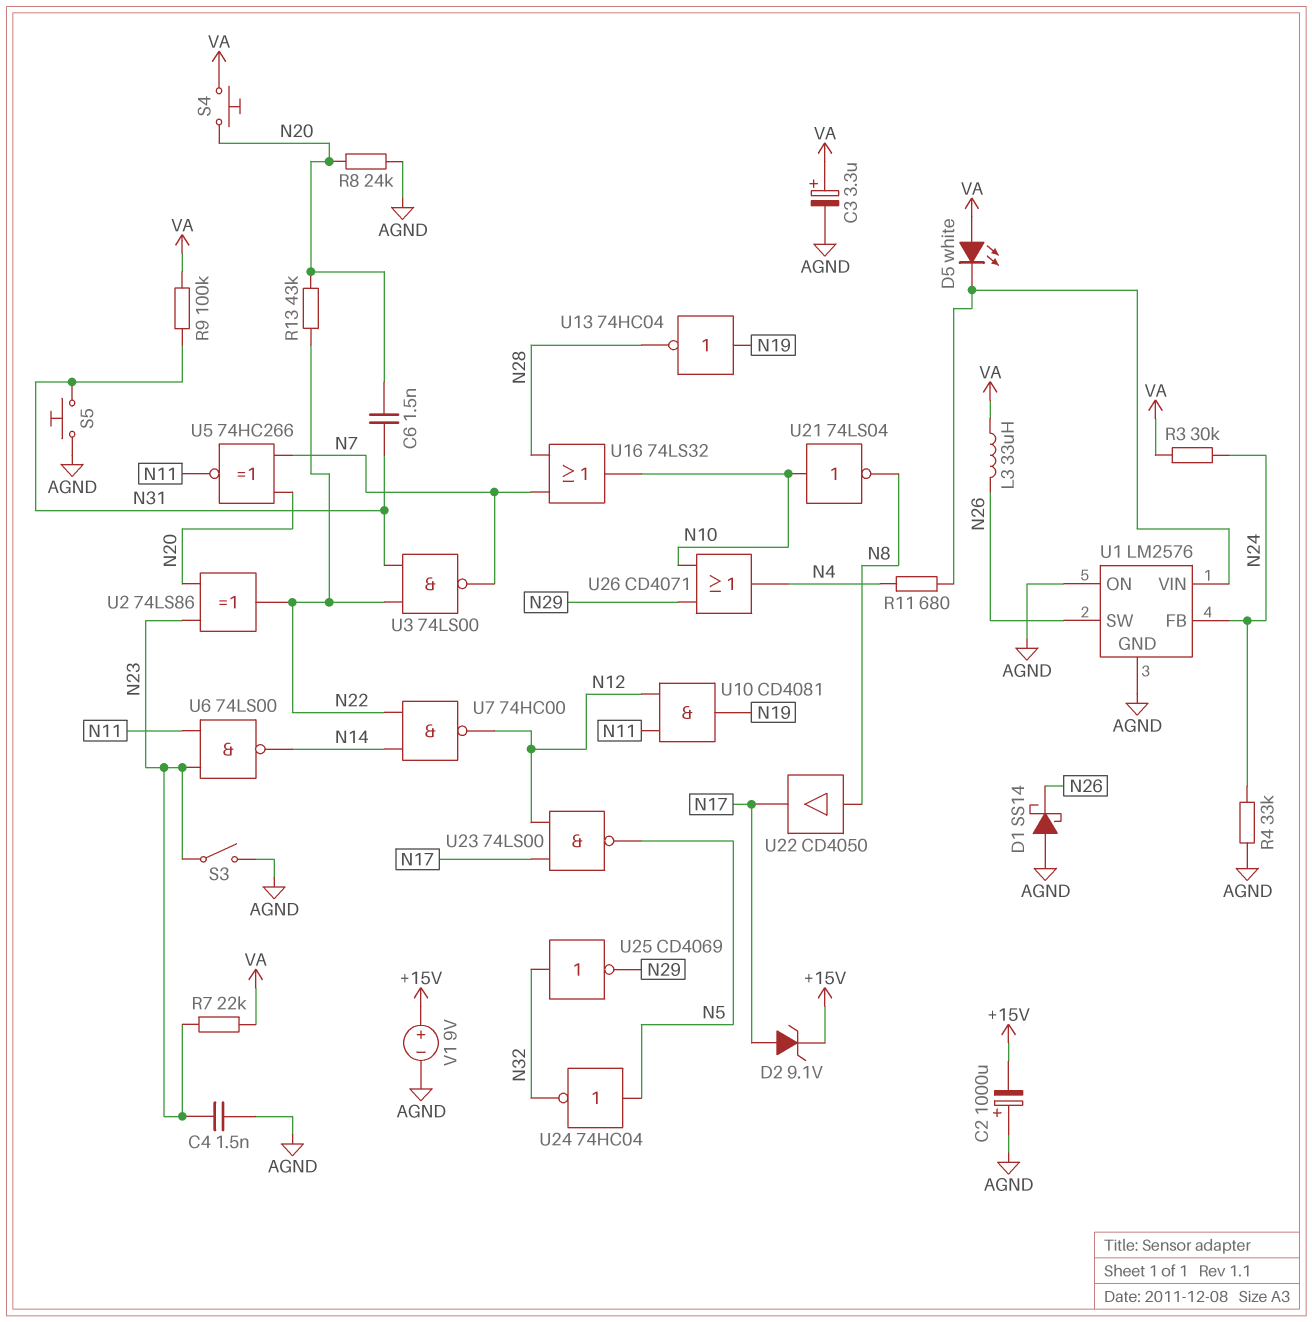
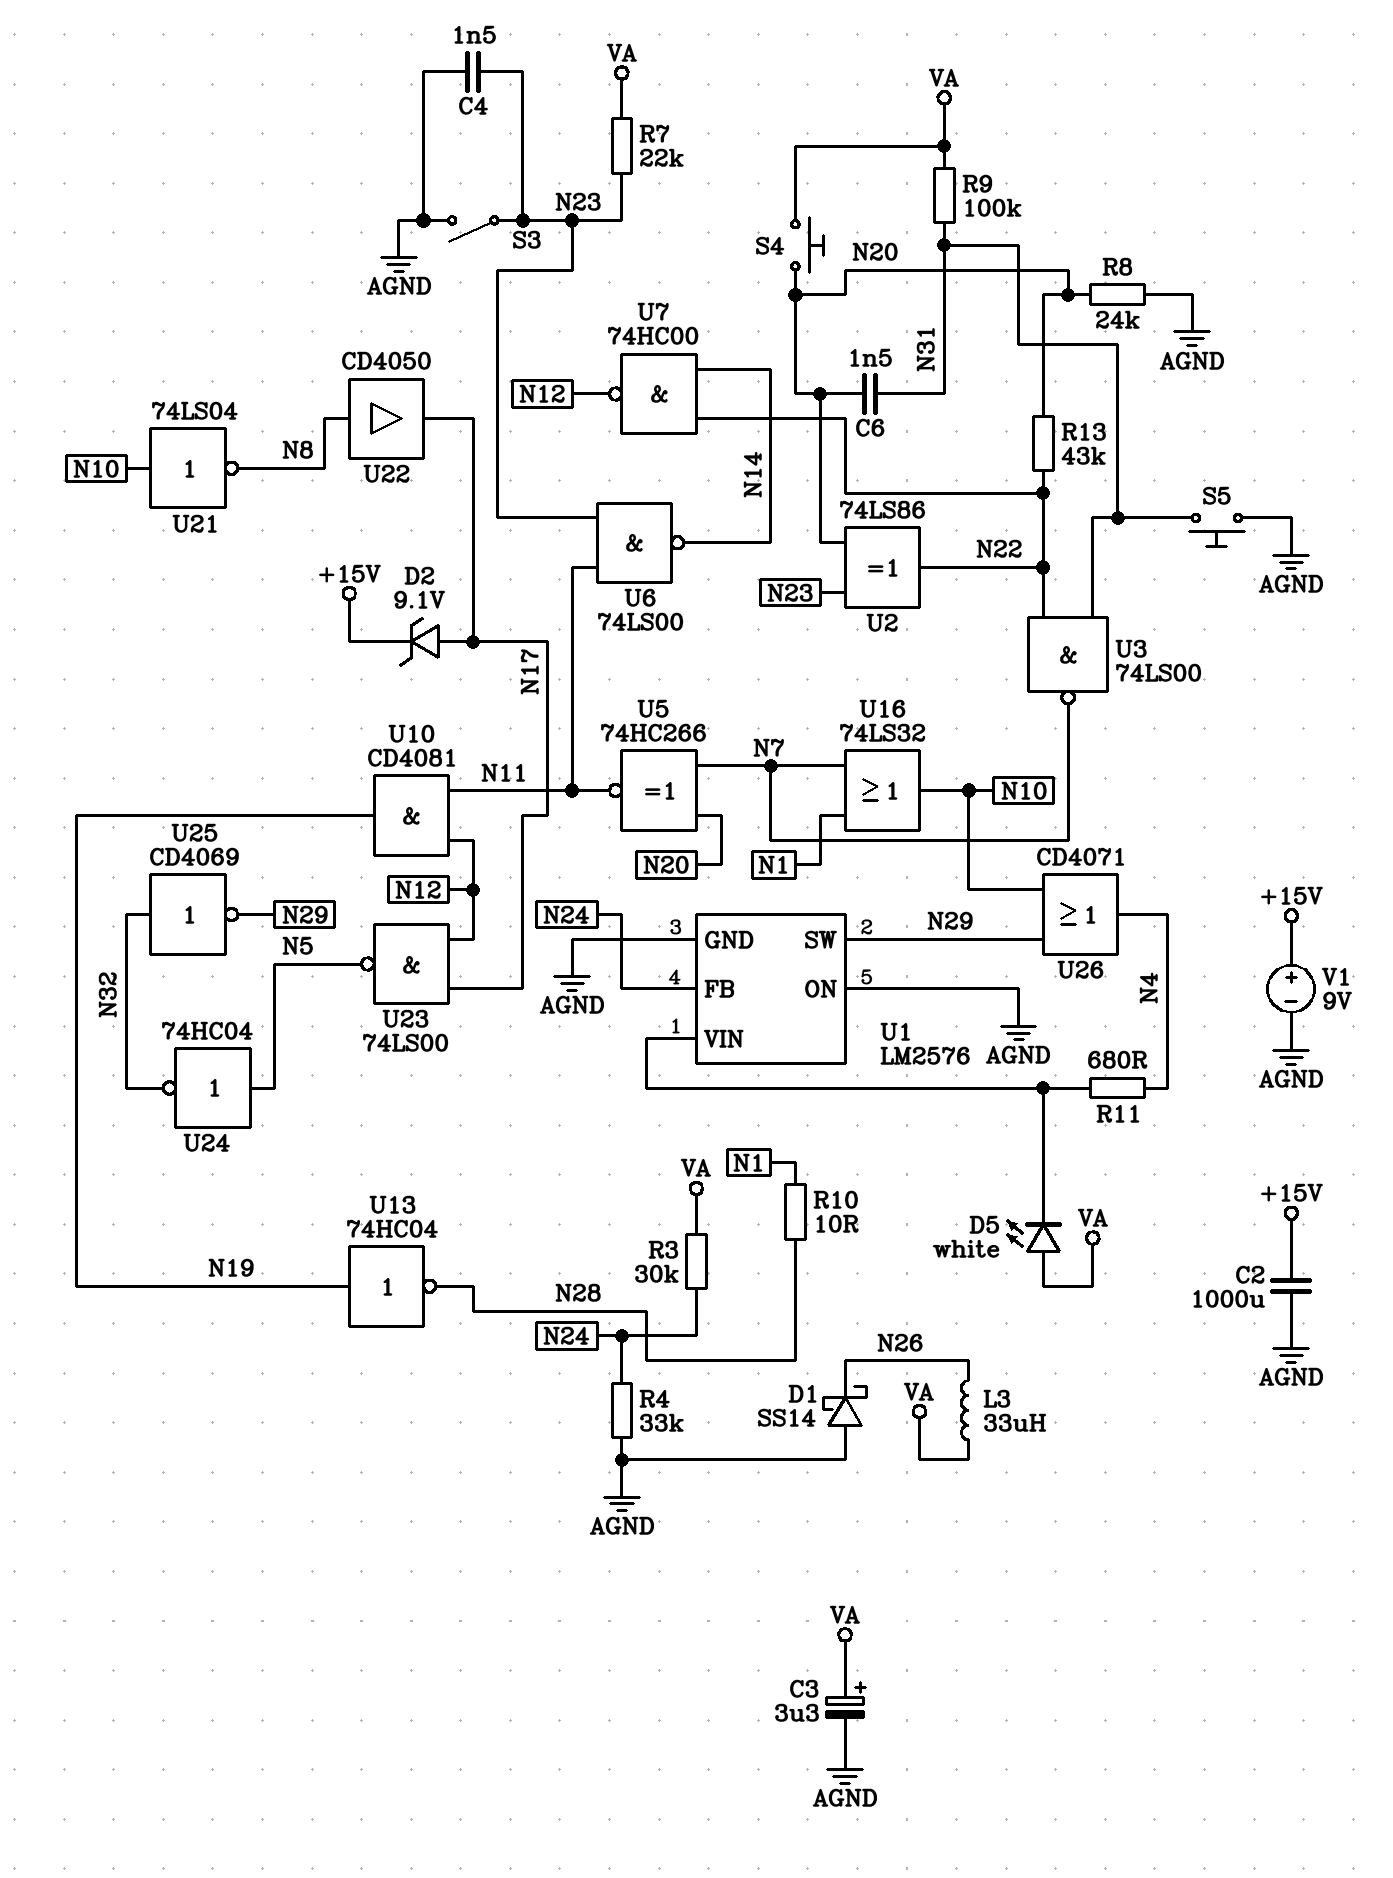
C2: 1000uF (plus AGND, minus +15V) -> 1000uF (+15V, AGND)
R10: none -> 10 (N1, N28)
U1 pin SW: N26 -> N29
U16: OR 74LS32 (in N7, in N28, out N10) -> OR 74LS32 (in N1, in N7, out N10)

